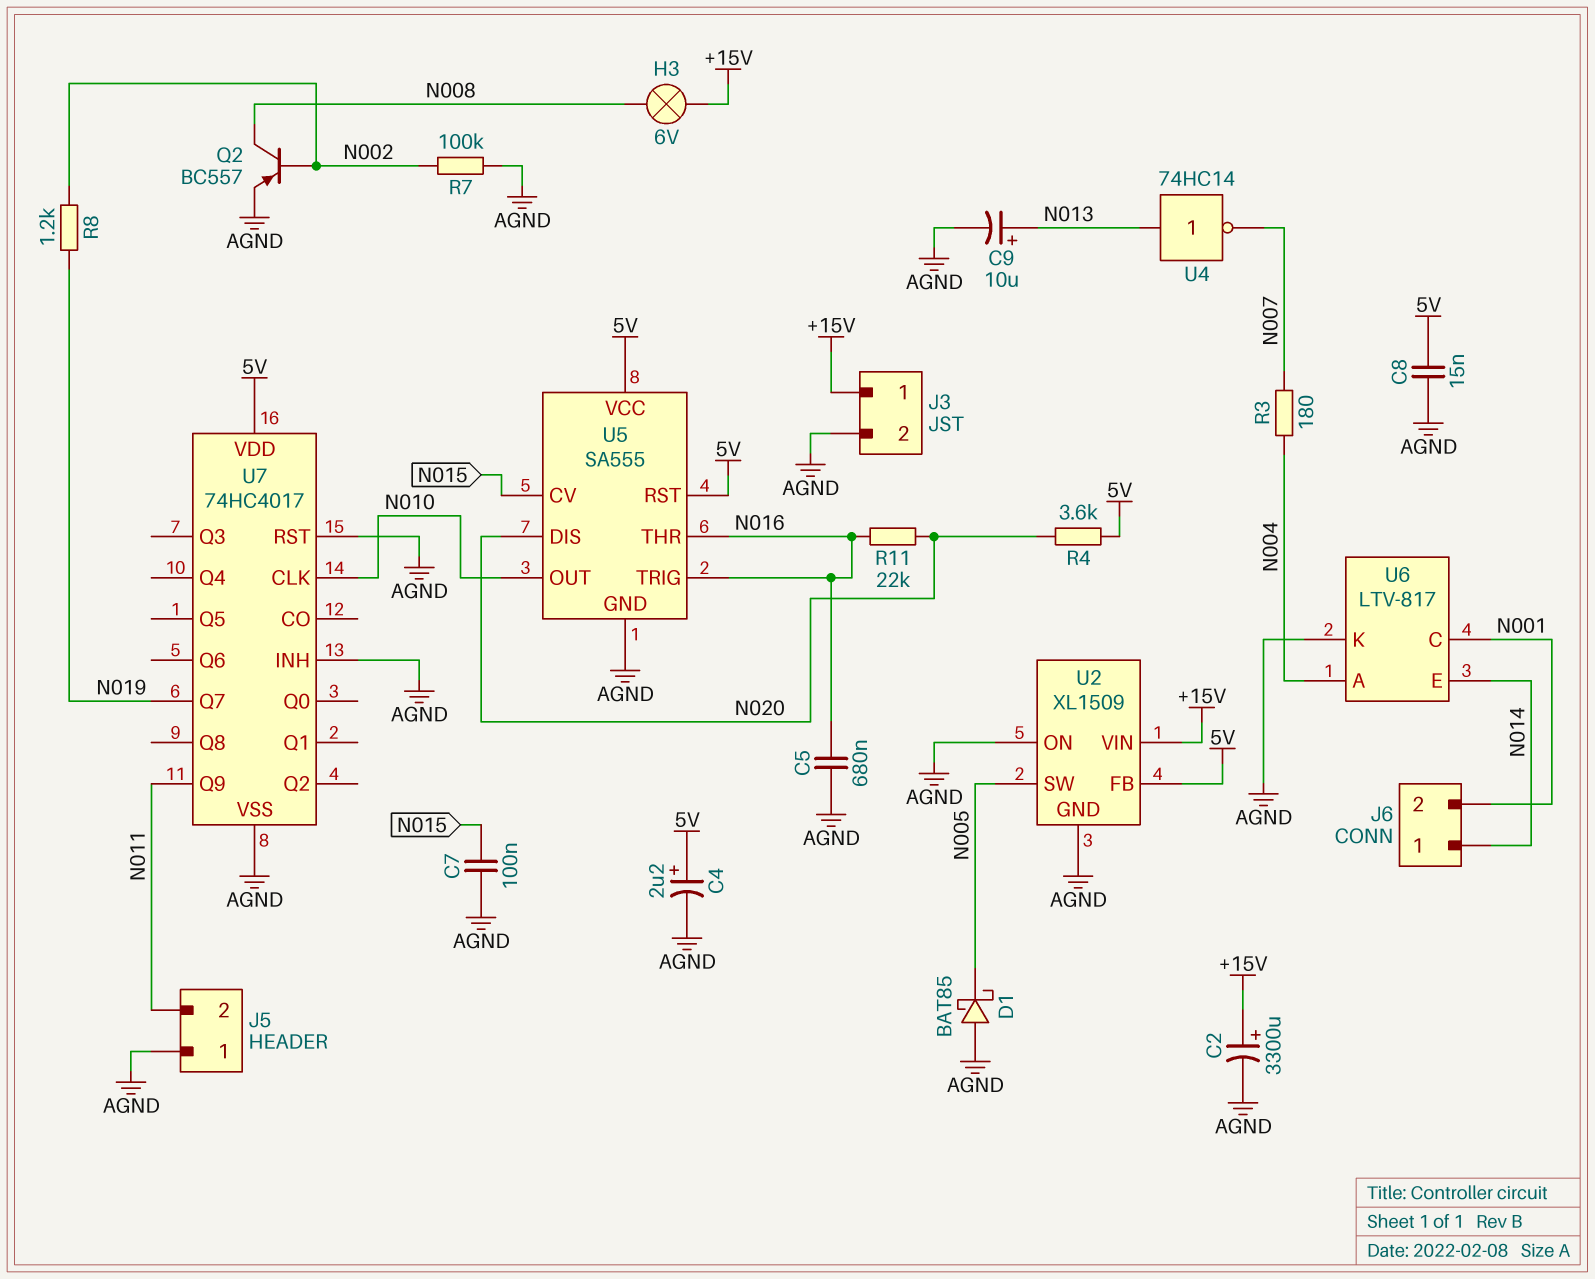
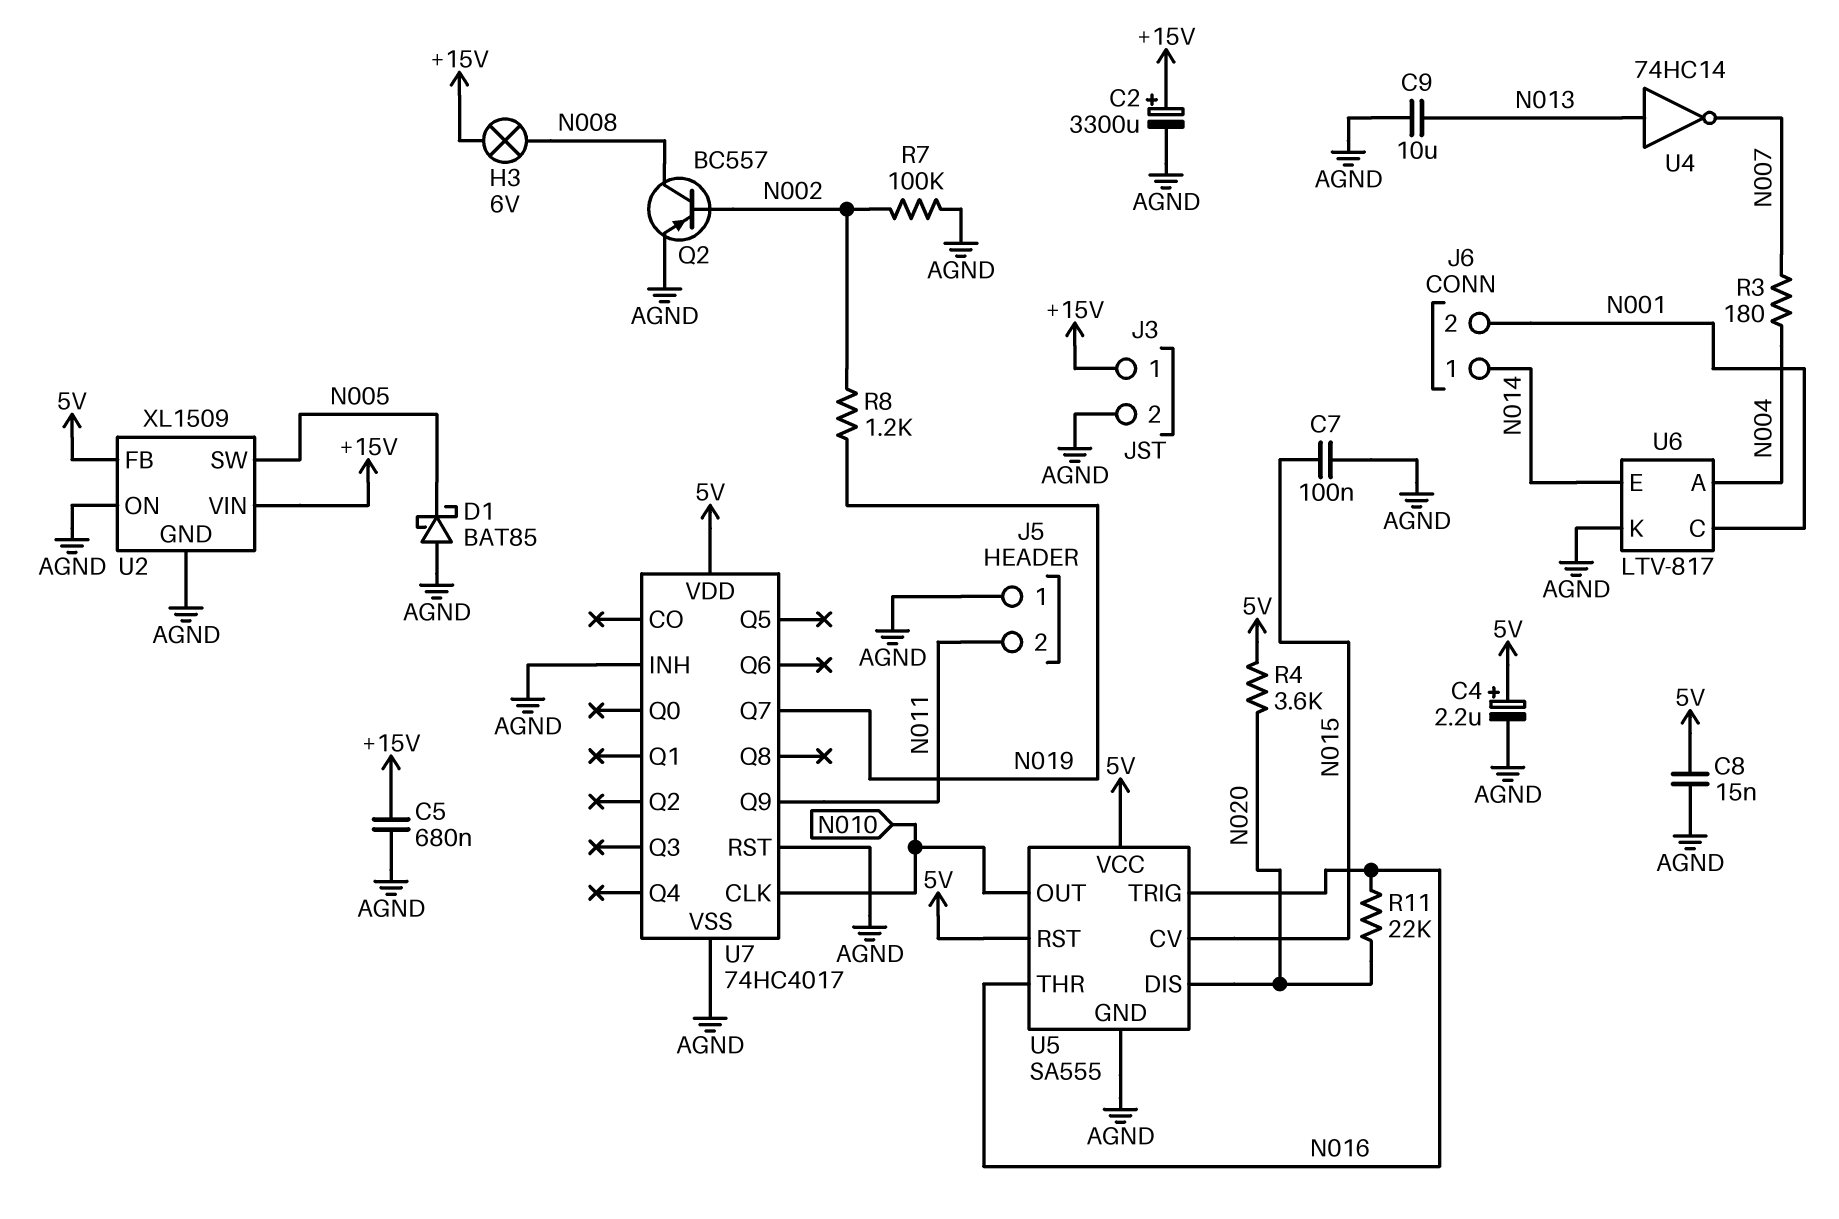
C5: 680nF (AGND, N016) -> 680nF (+15V, AGND)
C9: 10uF (plus N013, minus AGND) -> 10uF (AGND, N013)

